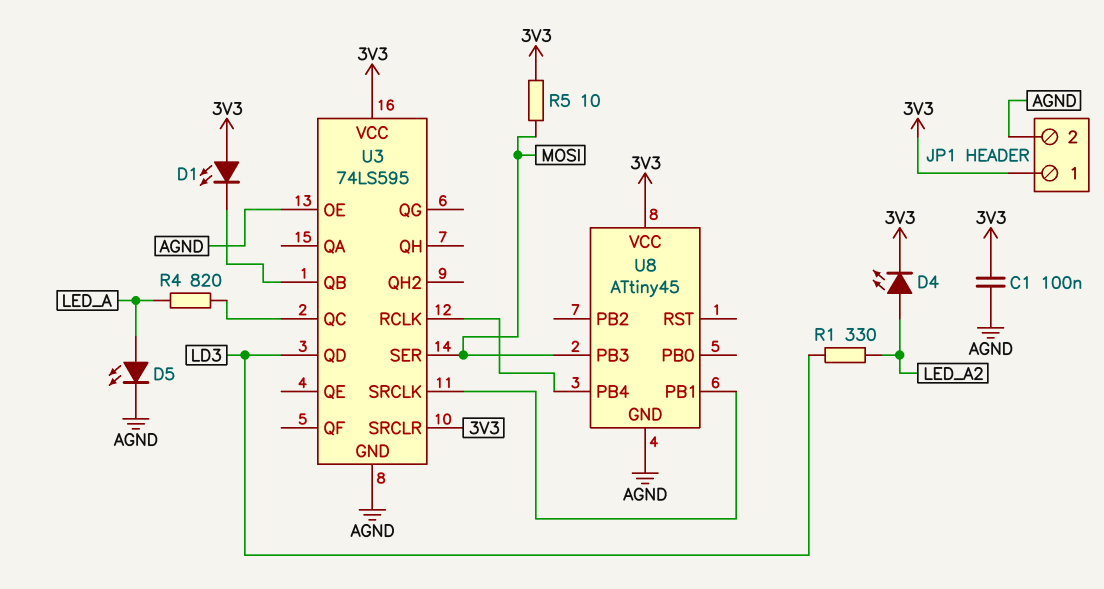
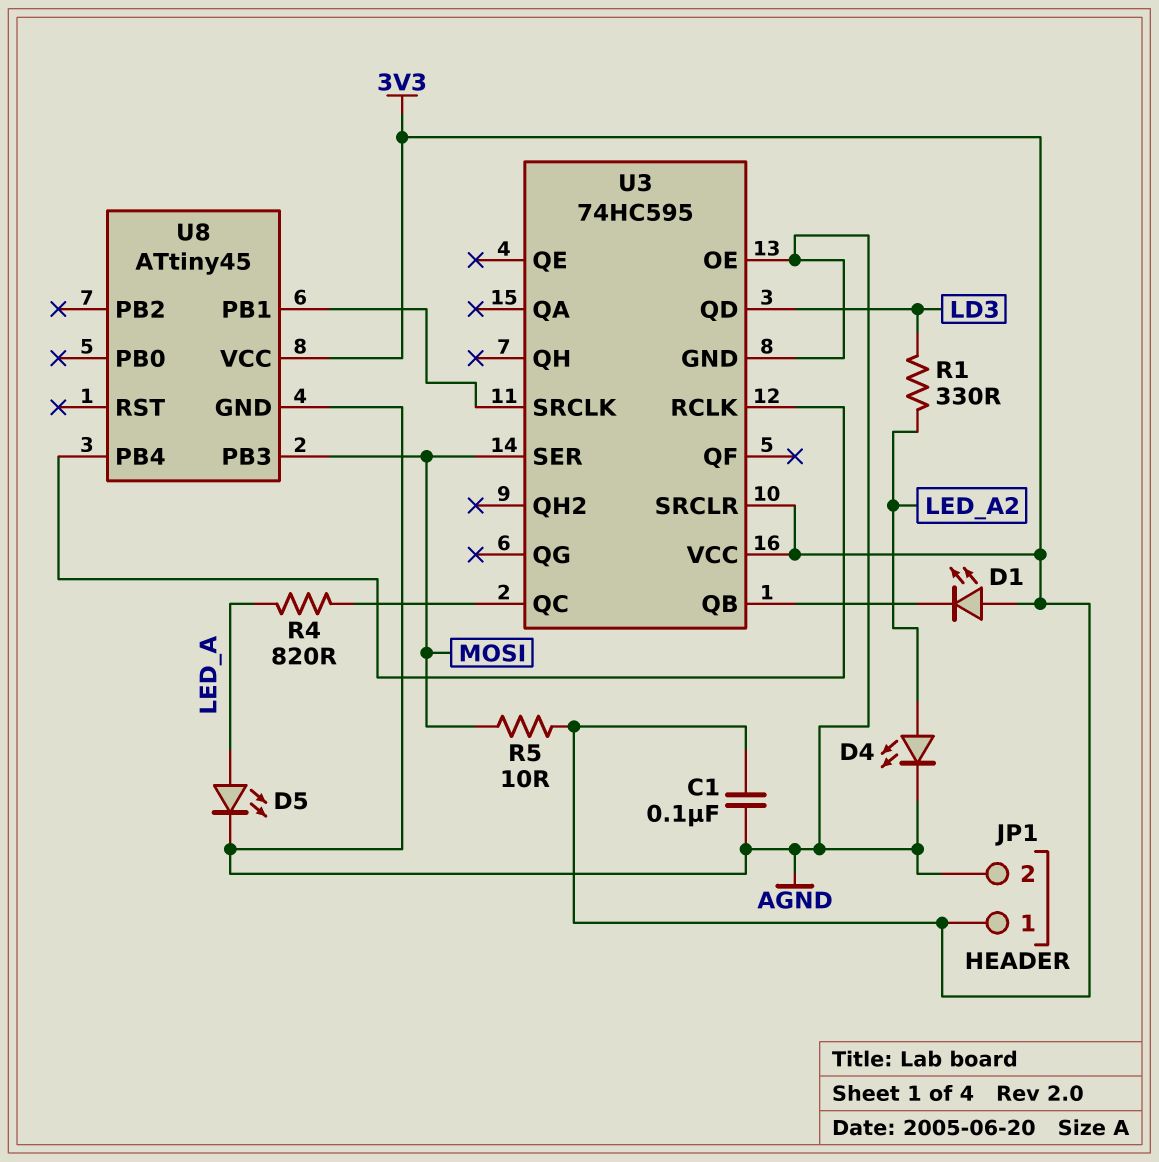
D4: LED (A LED_A2, K 3V3) -> LED (A LED_A2, K AGND)
U3: 74LS595 -> 74HC595

